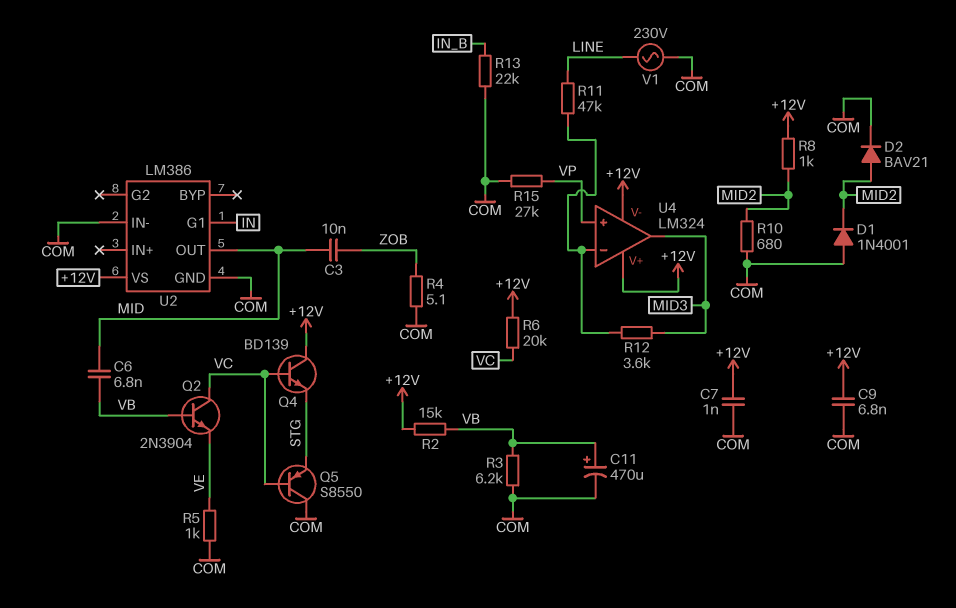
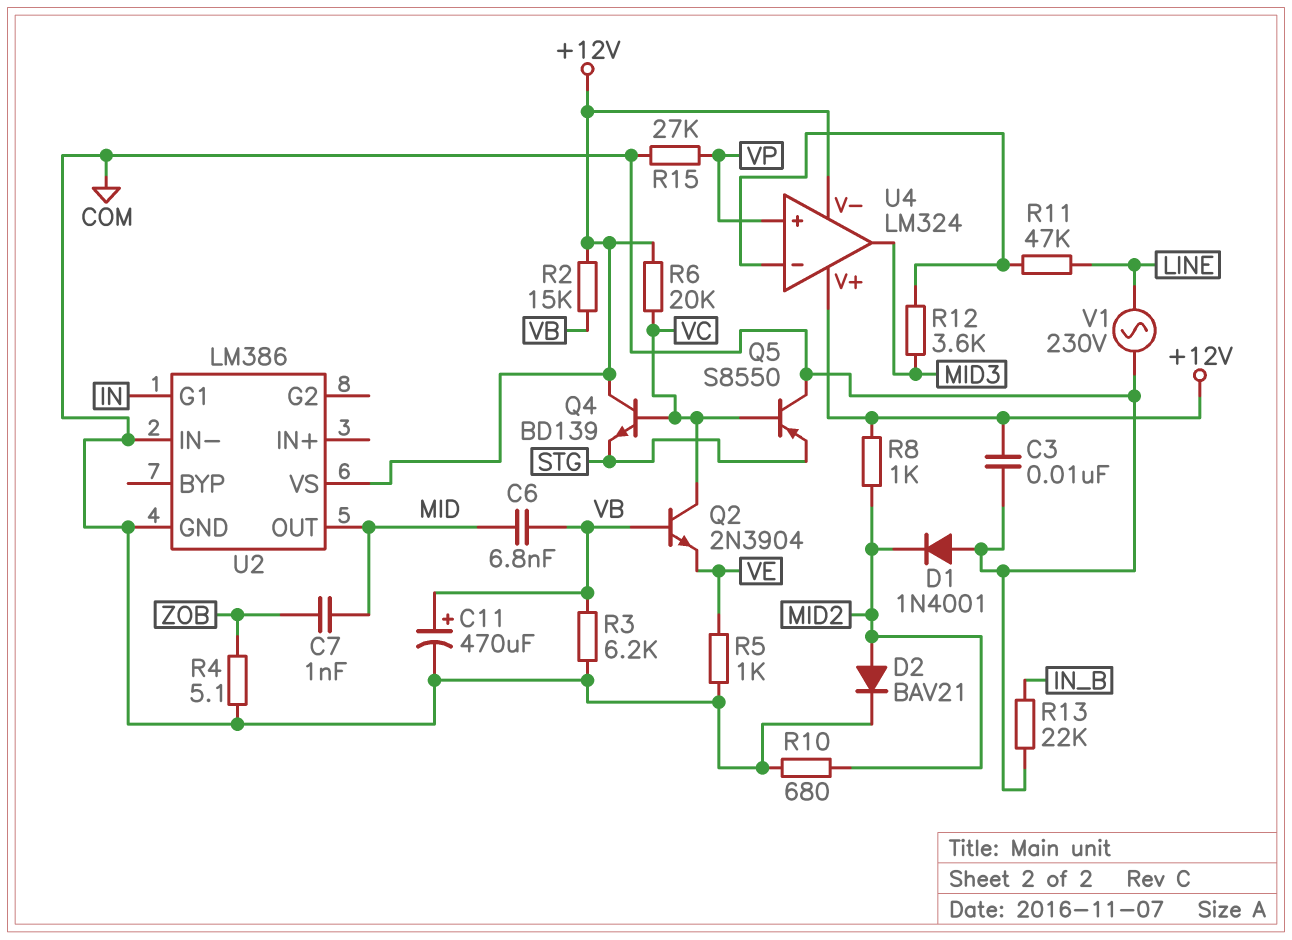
C3: 10nF (MID, ZOB) -> 10nF (+12V, COM)
C7: 1nF (+12V, COM) -> 1nF (MID, ZOB)
C9: 6.8nF (+12V, COM) -> none

